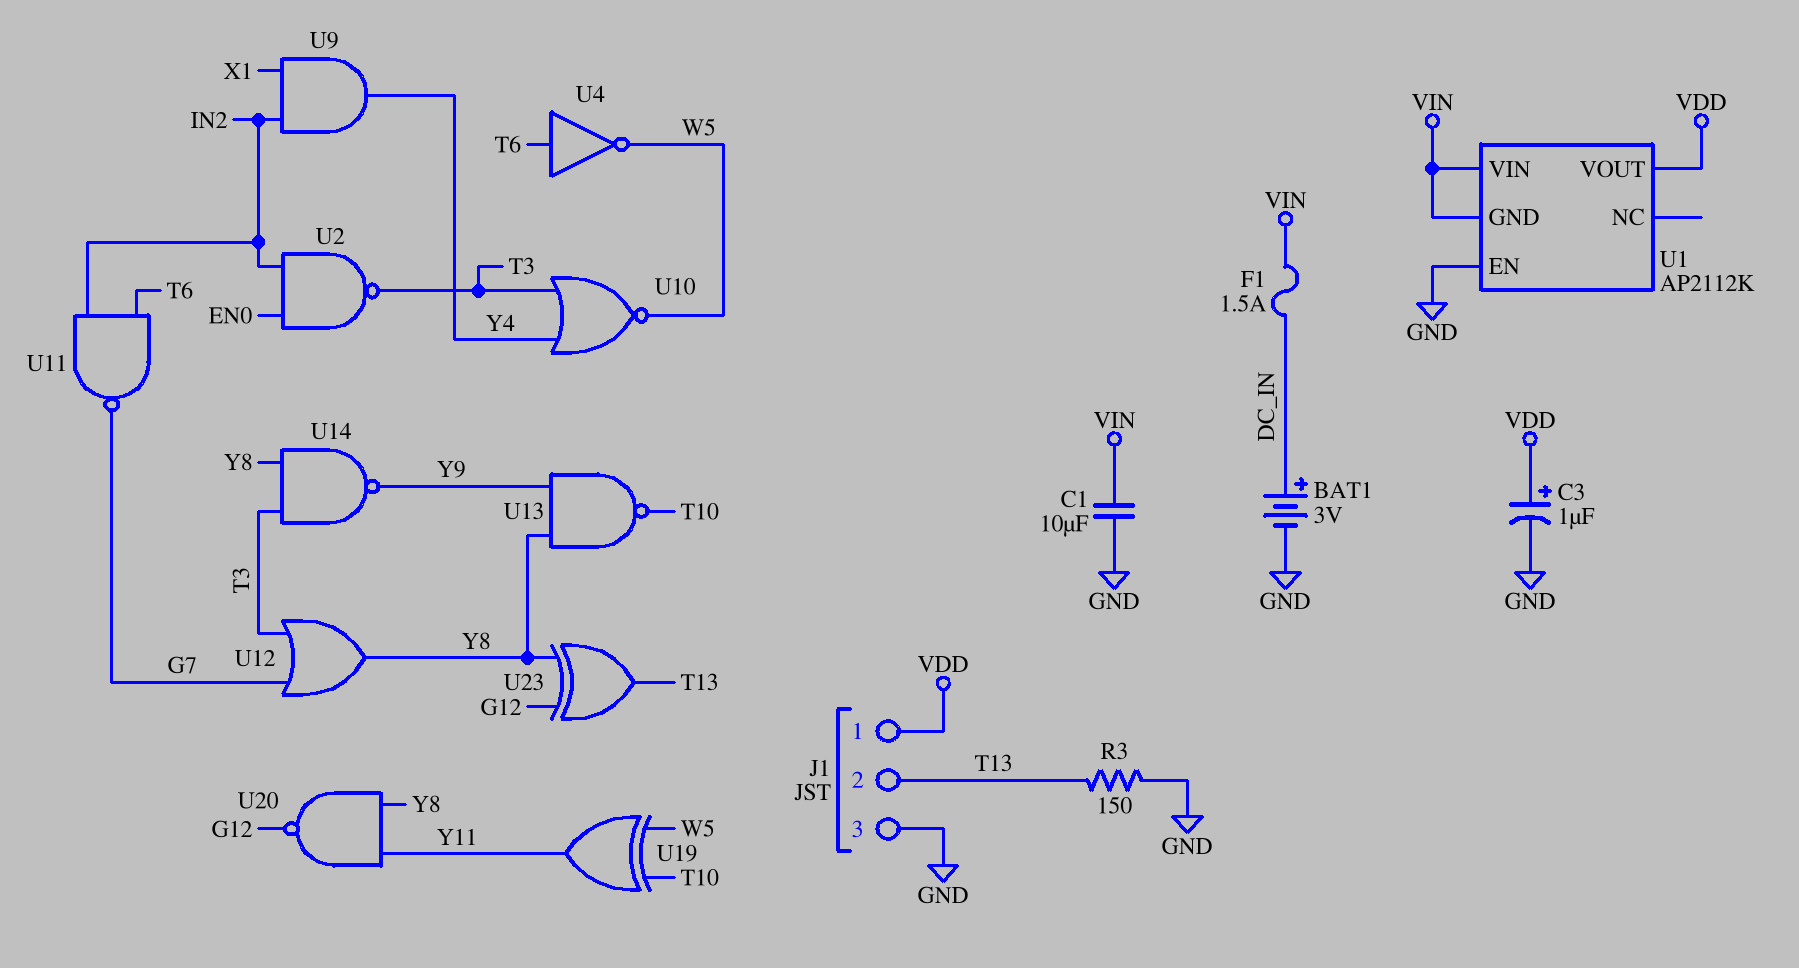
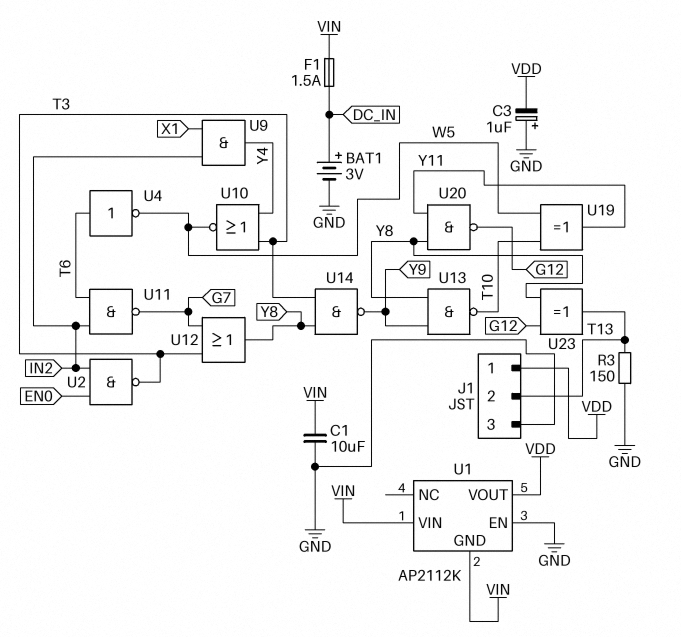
C3: 1uF (plus VDD, minus GND) -> 1uF (plus GND, minus VDD)

